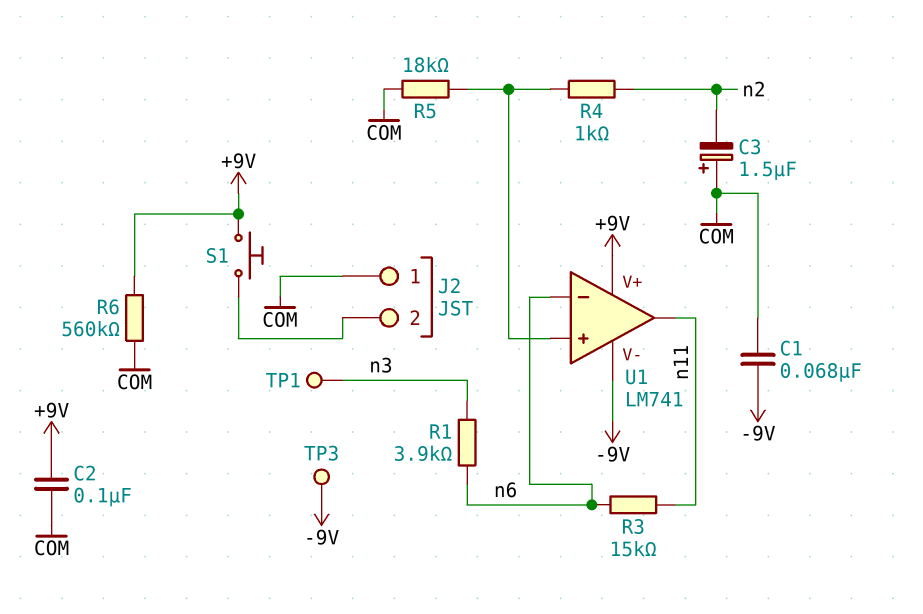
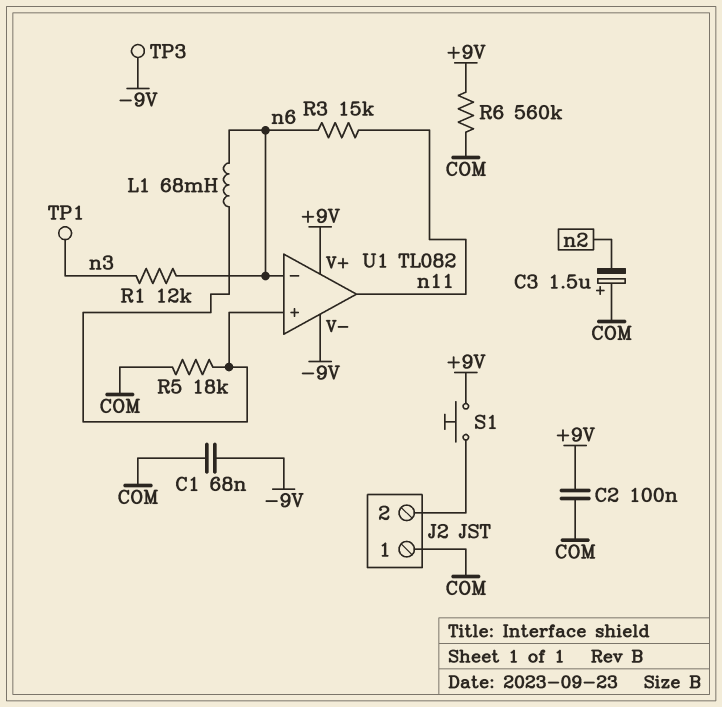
L1: none -> 68mH (U1/in+, n6)
R1: 3.9k (n3, n6) -> 12k (n3, n6)
R4: 1k (U1/in+, n2) -> none
U1: LM741 -> TL082

